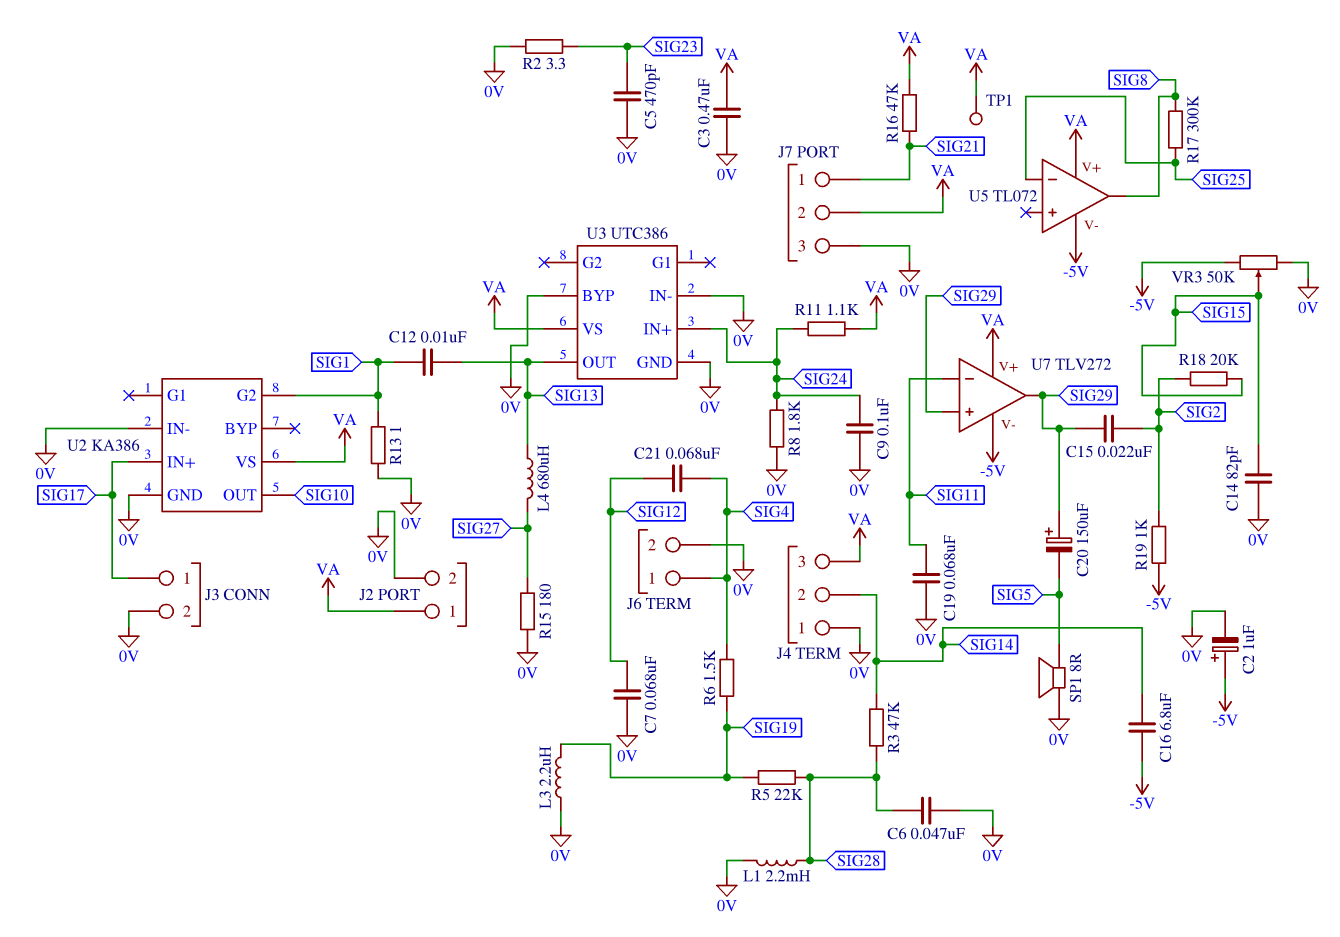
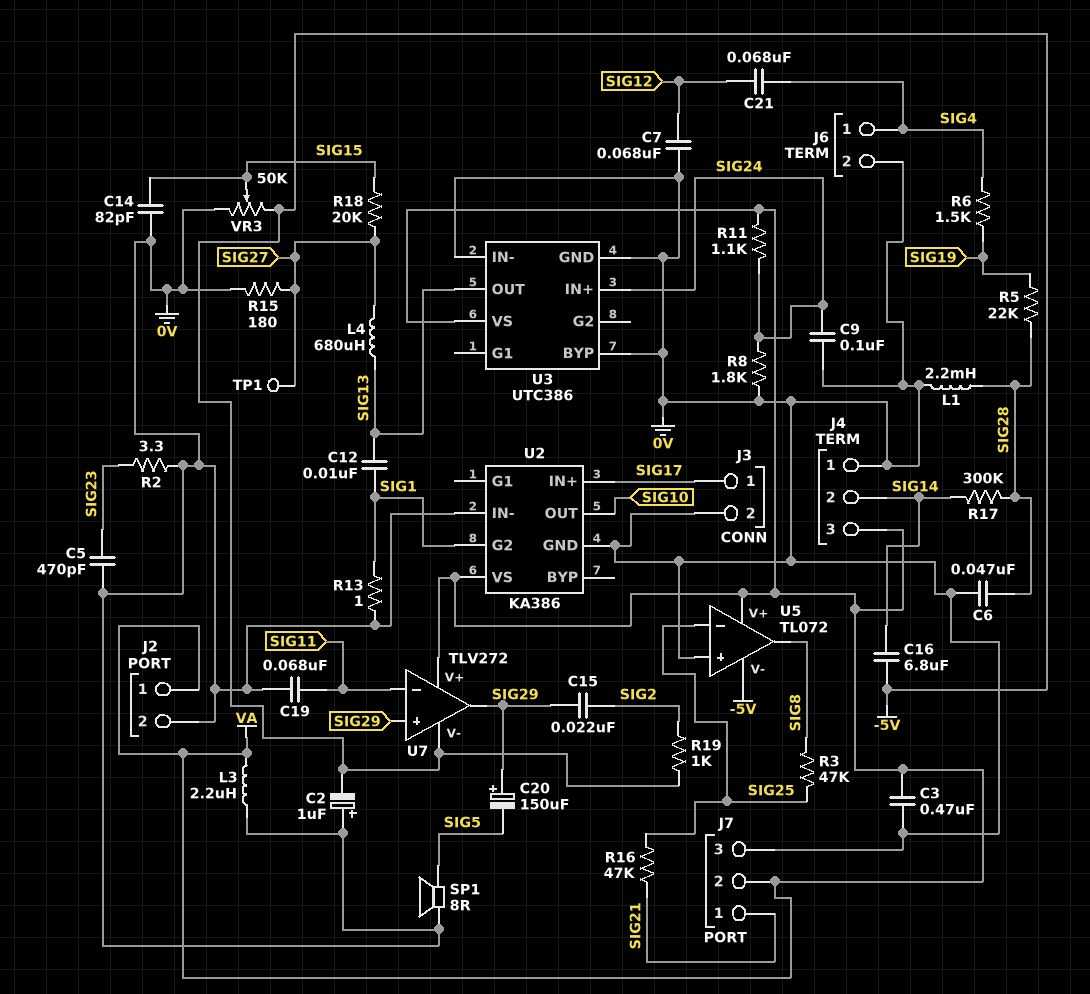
C2: 1uF (plus -5V, minus 0V) -> 1uF (plus 0V, minus -5V)
L3: 2.2uH (0V, SIG19) -> 2.2uH (0V, VA)
R3: 47k (SIG14, SIG28) -> 47k (SIG8, SIG25)
R16: 47k (SIG21, VA) -> 47k (SIG21, SIG25)
R17: 300k (SIG8, SIG25) -> 300k (SIG14, SIG28)
R18: 20k (SIG2, SIG15) -> 20k (SIG15, SIG27)
TP1: test point (VA) -> test point (SIG27)
U5 pin in+: none -> 0V

